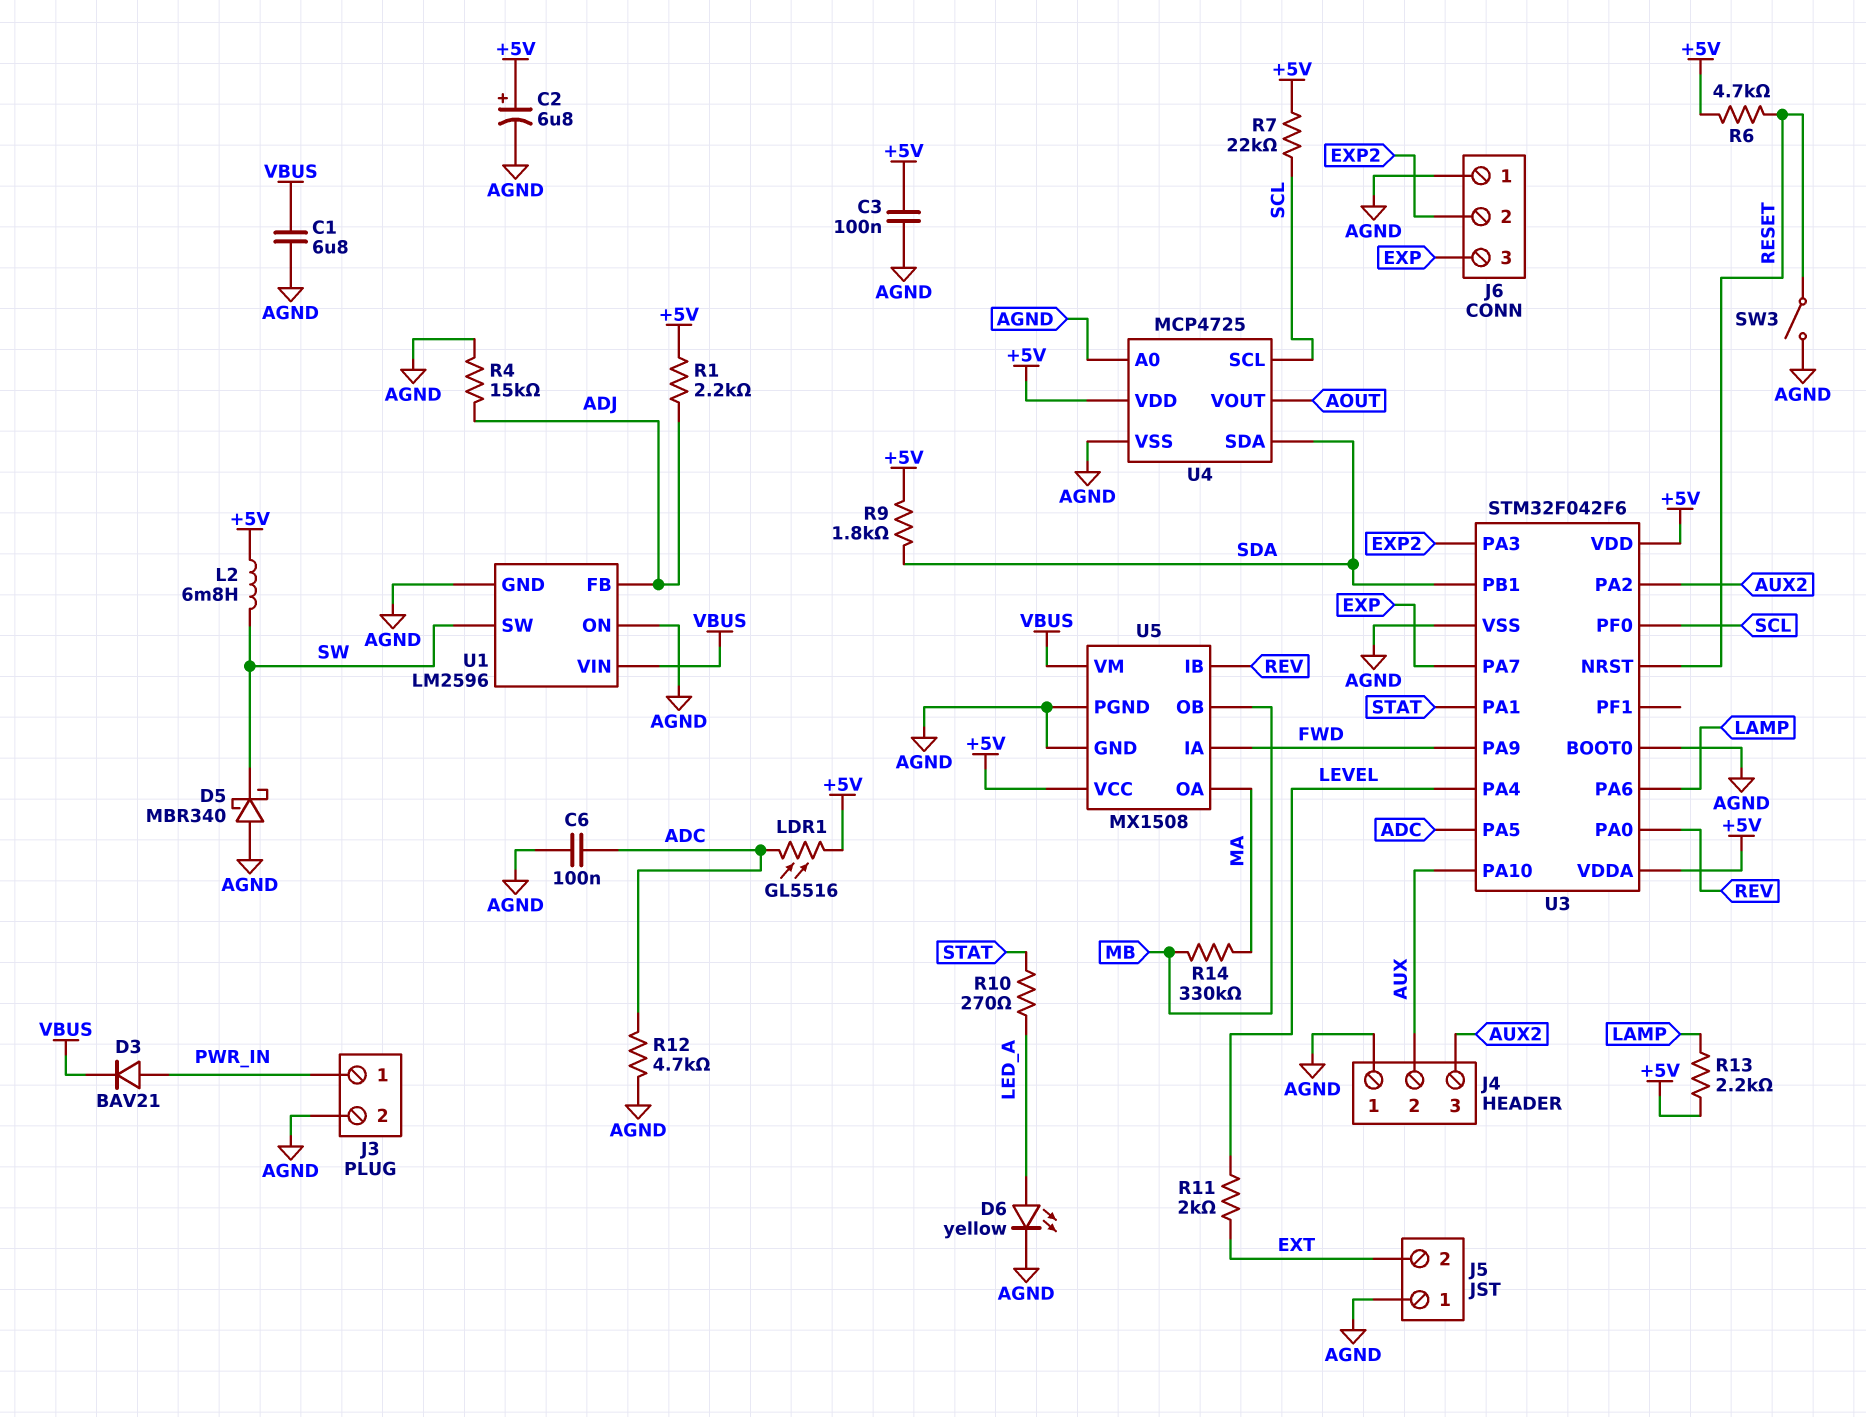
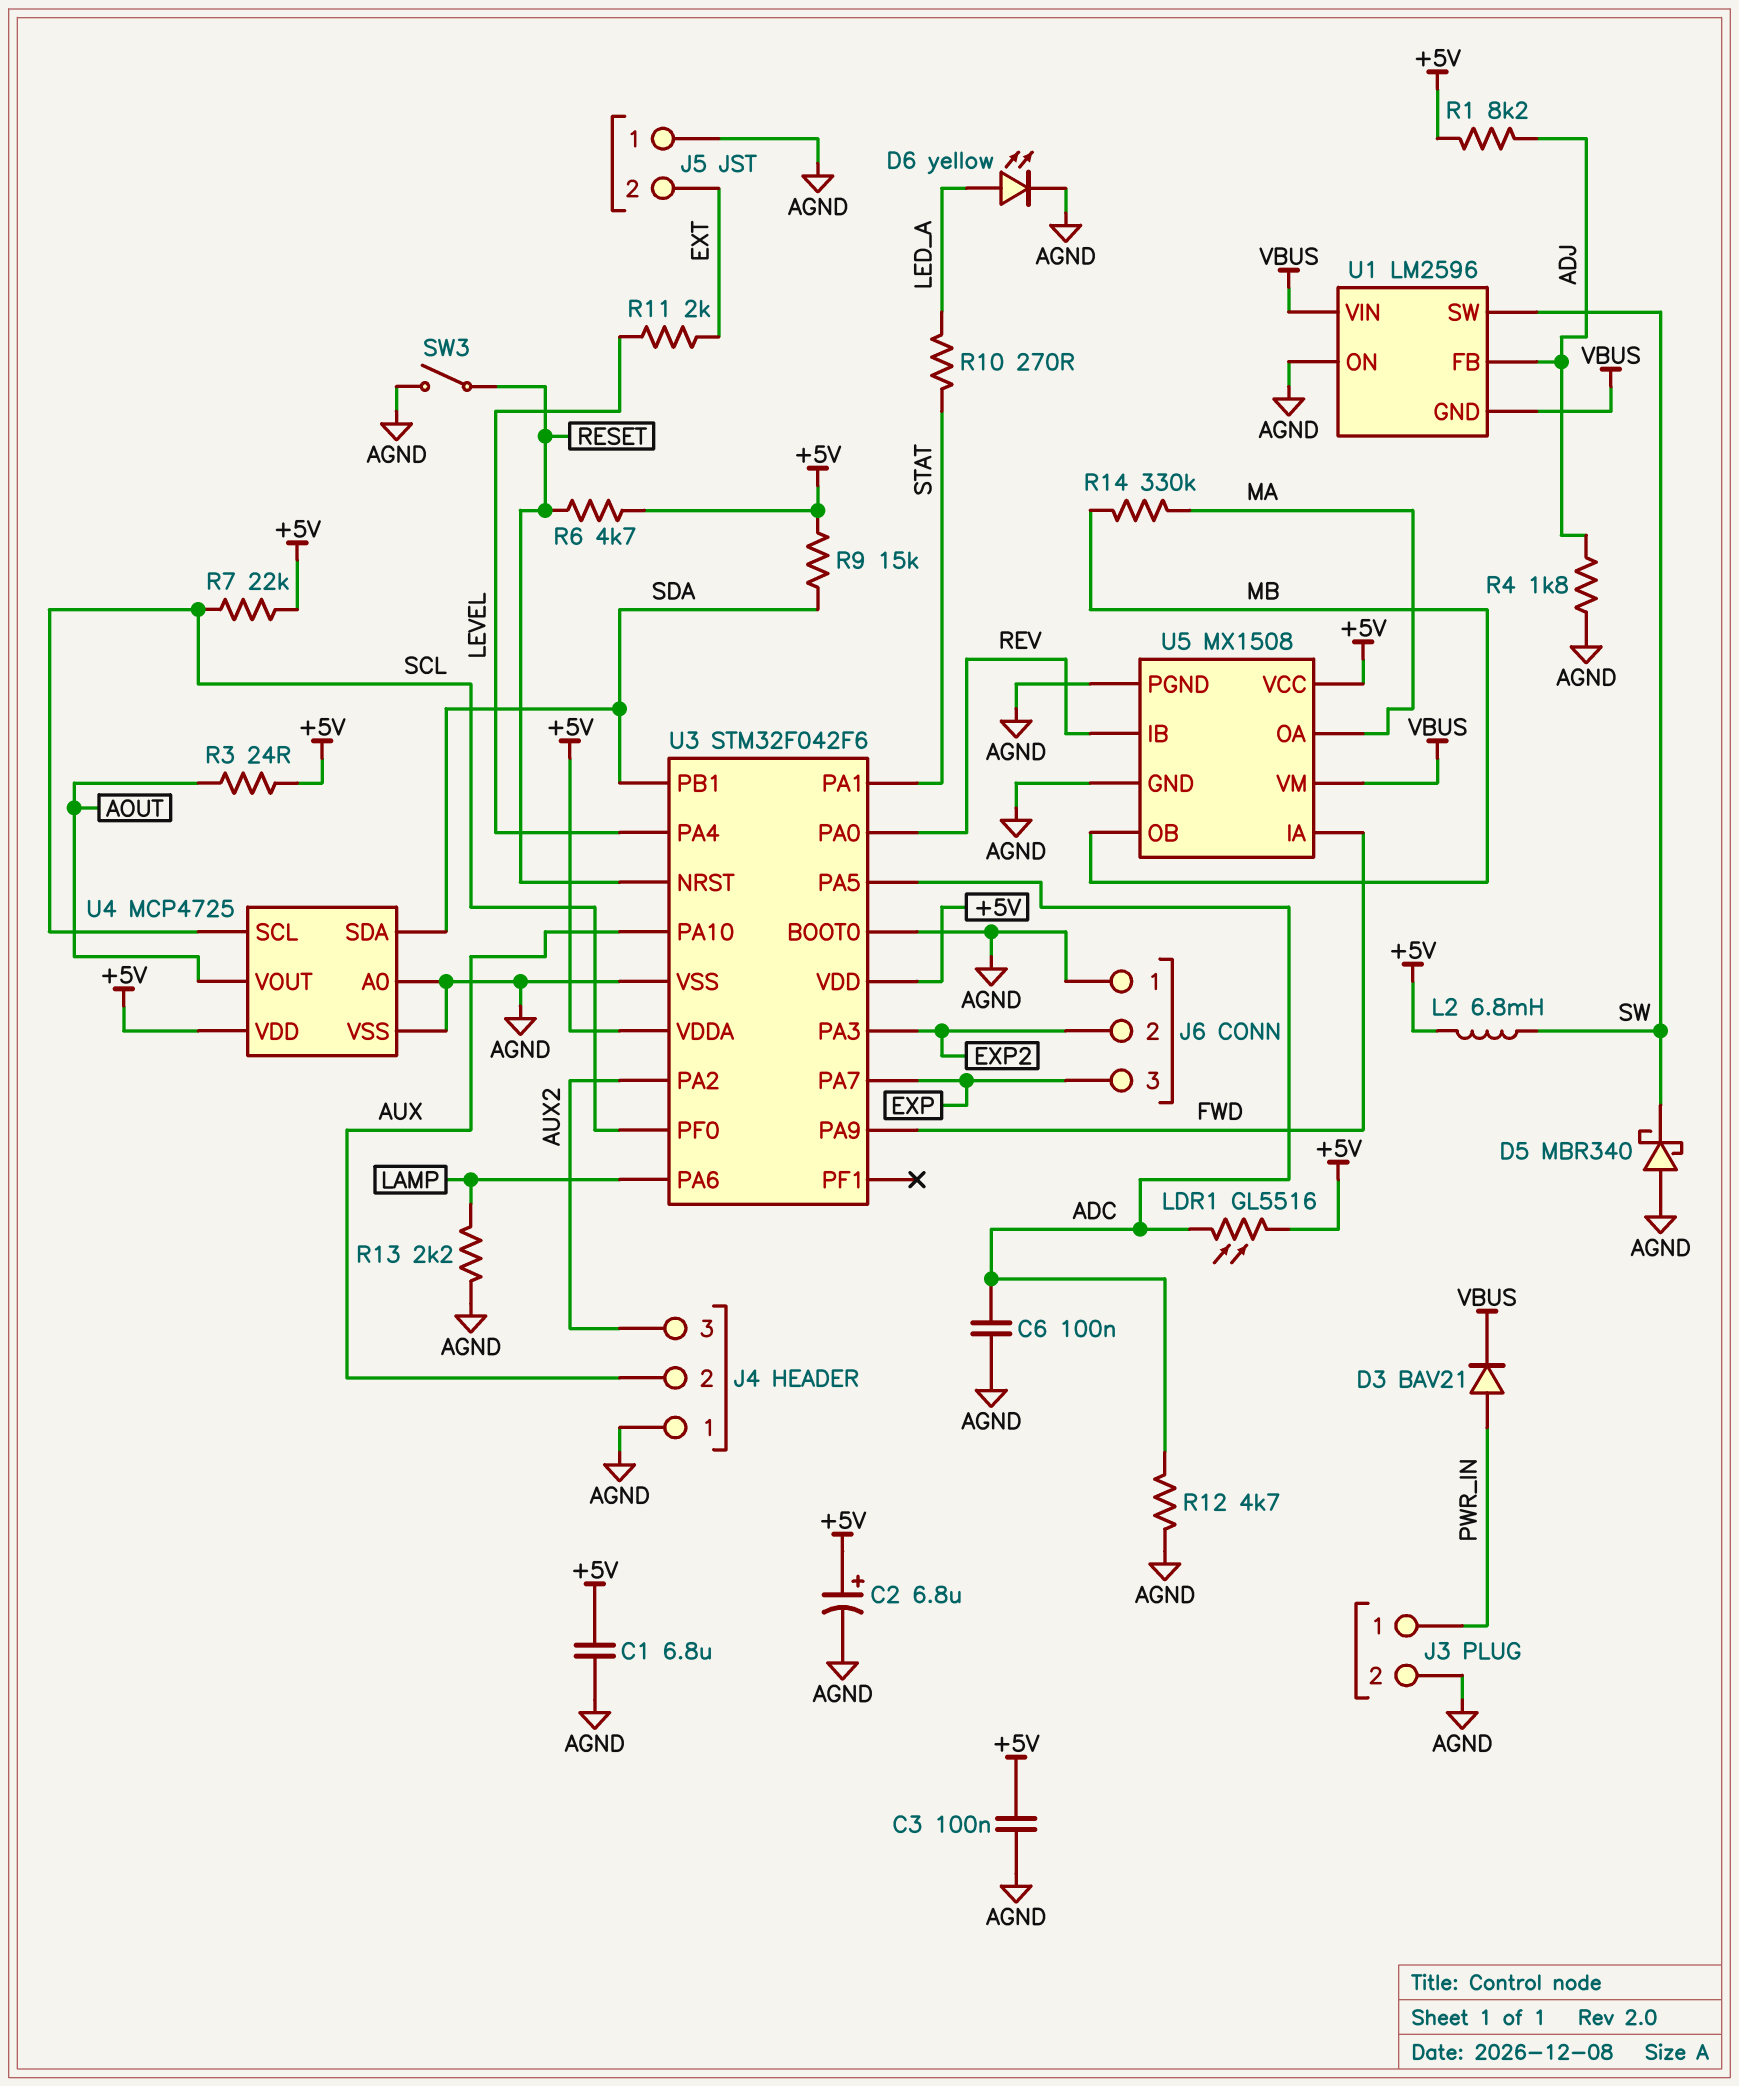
C1: 6.8uF (AGND, VBUS) -> 6.8uF (+5V, AGND)
R1: 2.2k (+5V, ADJ) -> 8.2k (+5V, ADJ)
R3: none -> 24 (+5V, AOUT)
R4: 15k (ADJ, AGND) -> 1.8k (ADJ, AGND)
R9: 1.8k (+5V, SDA) -> 15k (+5V, SDA)
R13: 2.2k (+5V, LAMP) -> 2.2k (AGND, LAMP)
U1 pin GND: AGND -> VBUS

